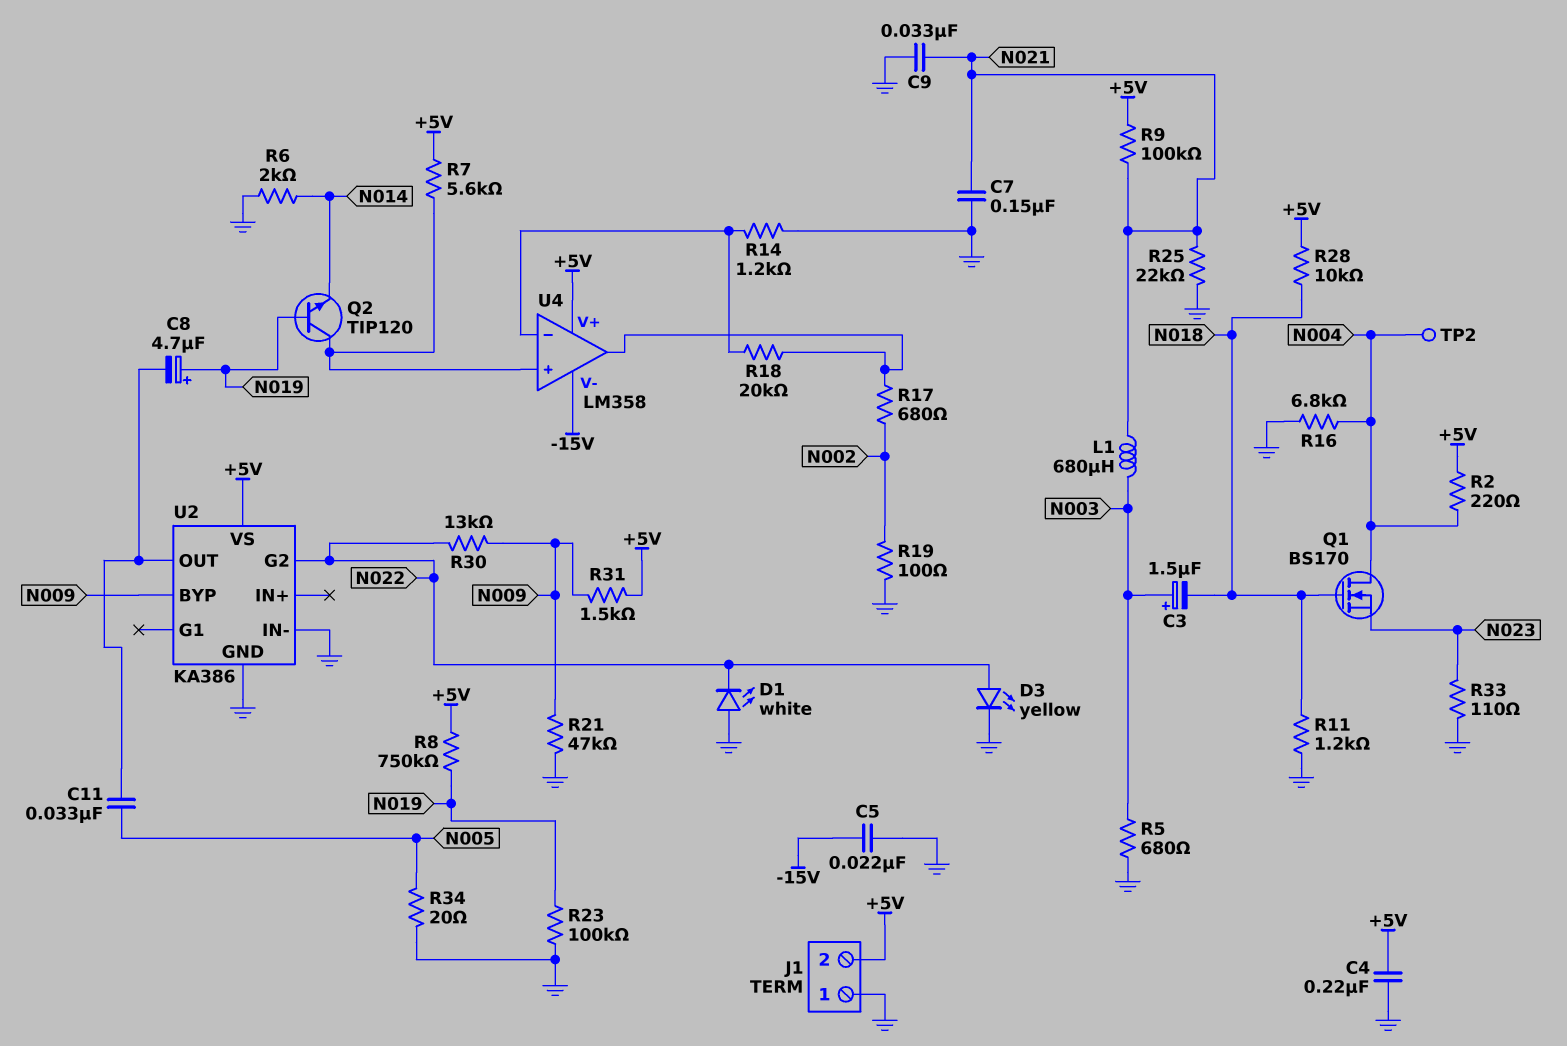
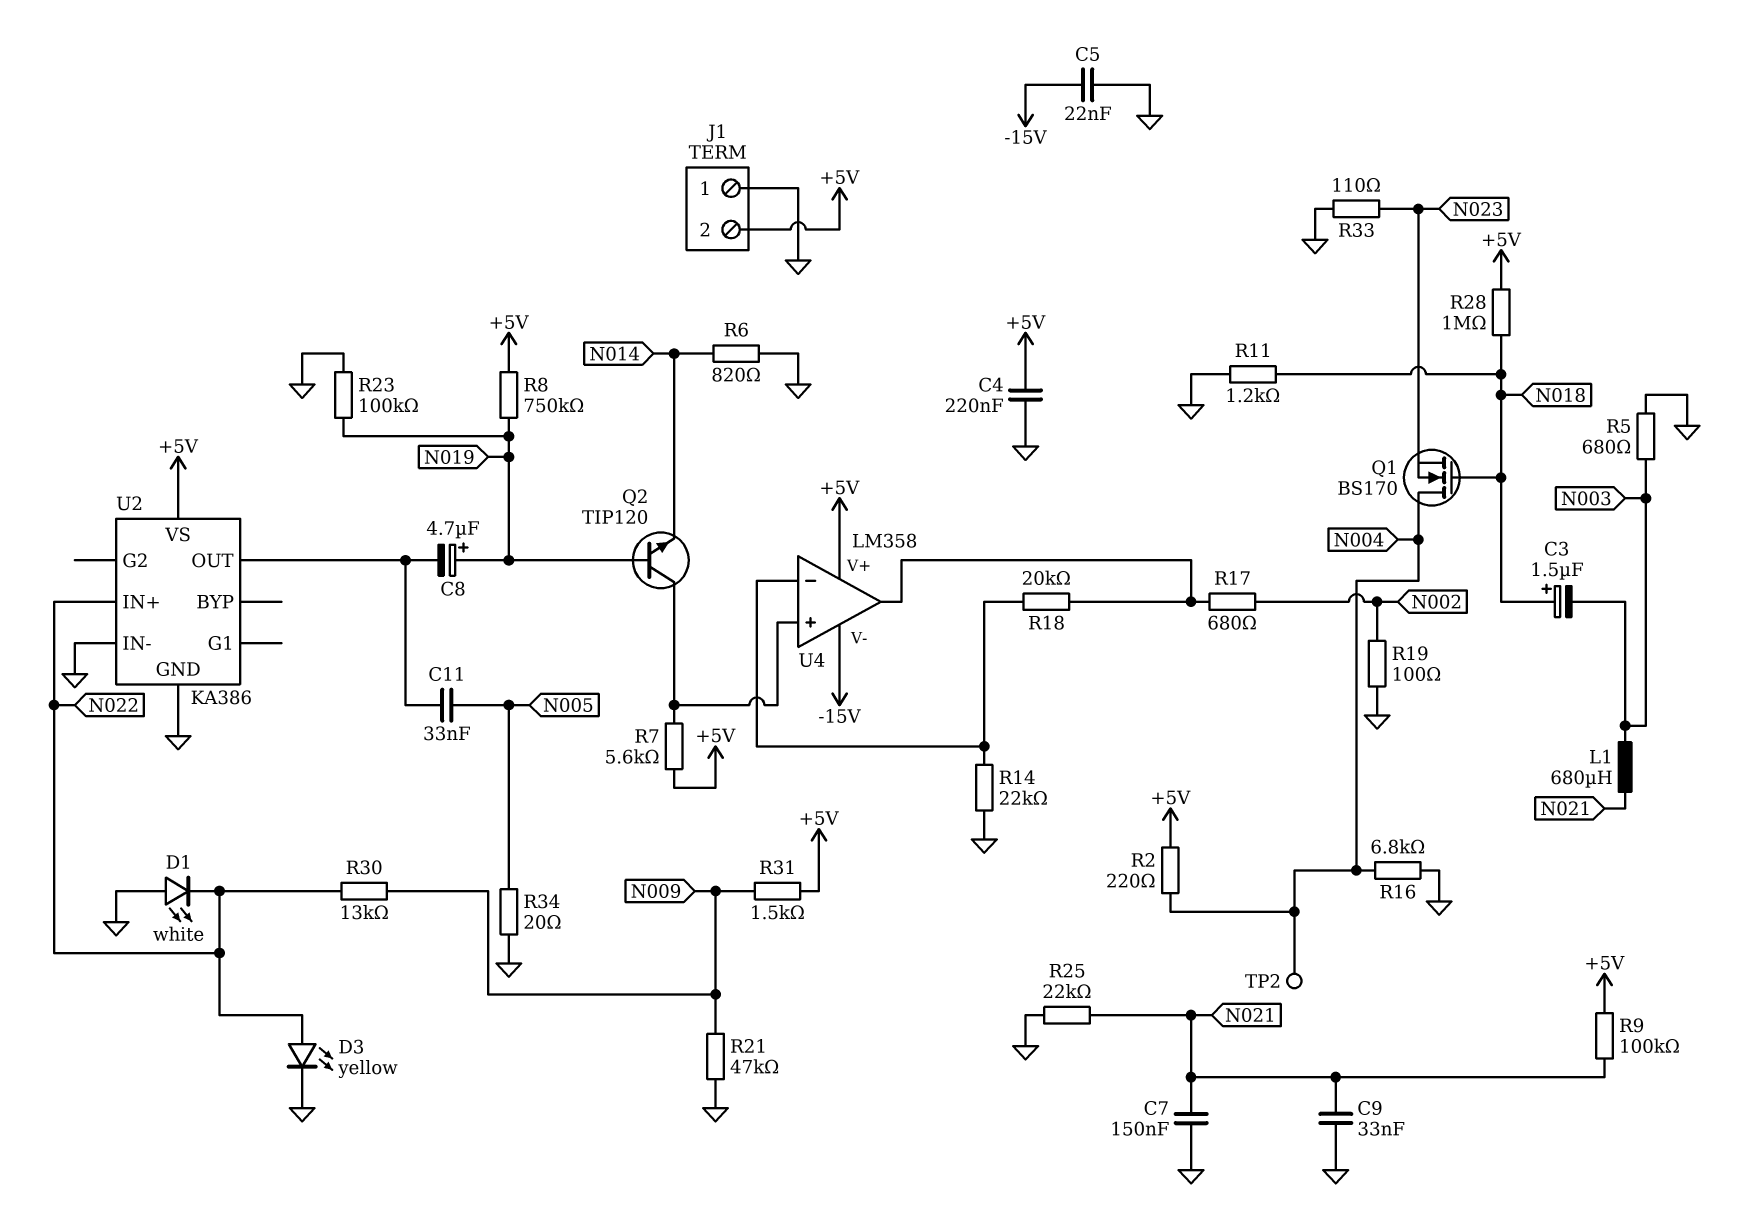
C3: 1.5uF (plus N003, minus N018) -> 1.5uF (plus N018, minus N003)
R6: 2k (GND, N014) -> 820 (GND, N014)
R14: 1.2k (GND, U4/in-) -> 22k (GND, U4/in-)
R28: 10k (+5V, N018) -> 1M (+5V, N018)
U2 pin BYP: N009 -> none
U2 pin G2: N022 -> none
U2 pin IN+: none -> N022

